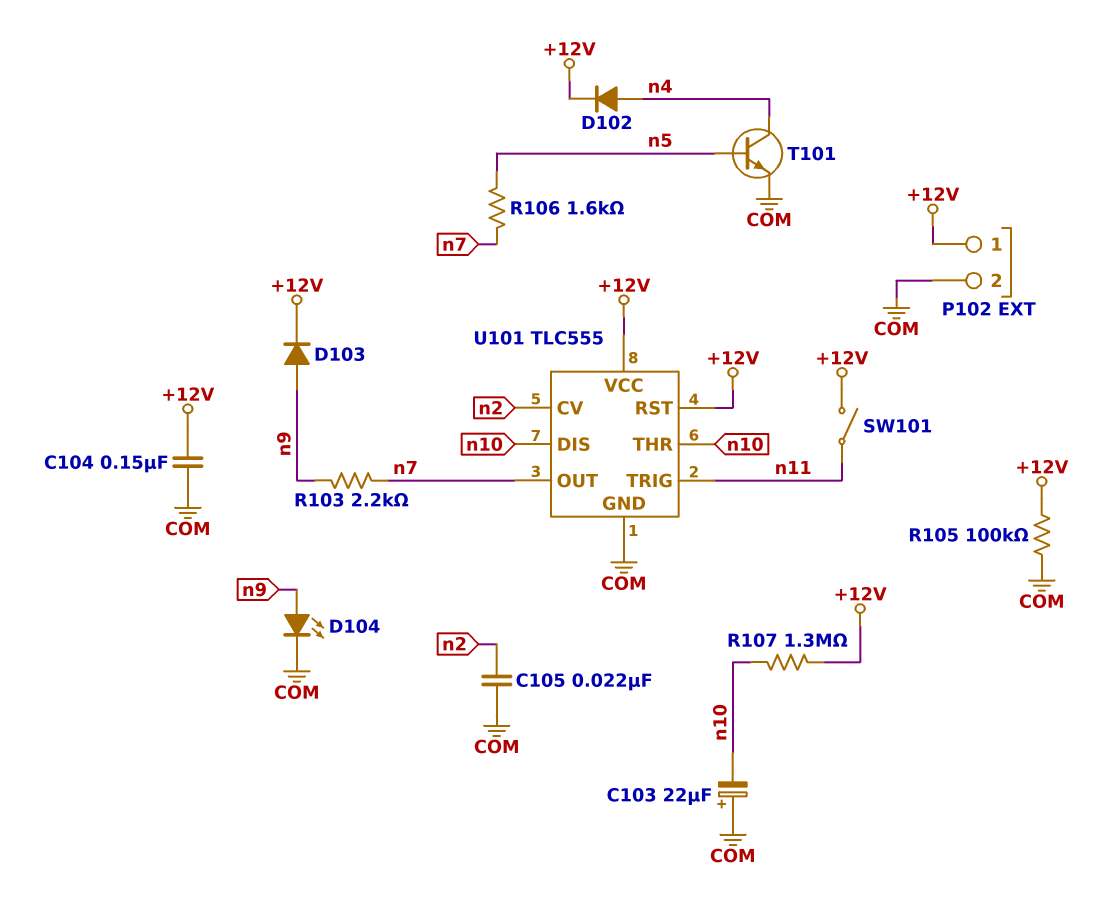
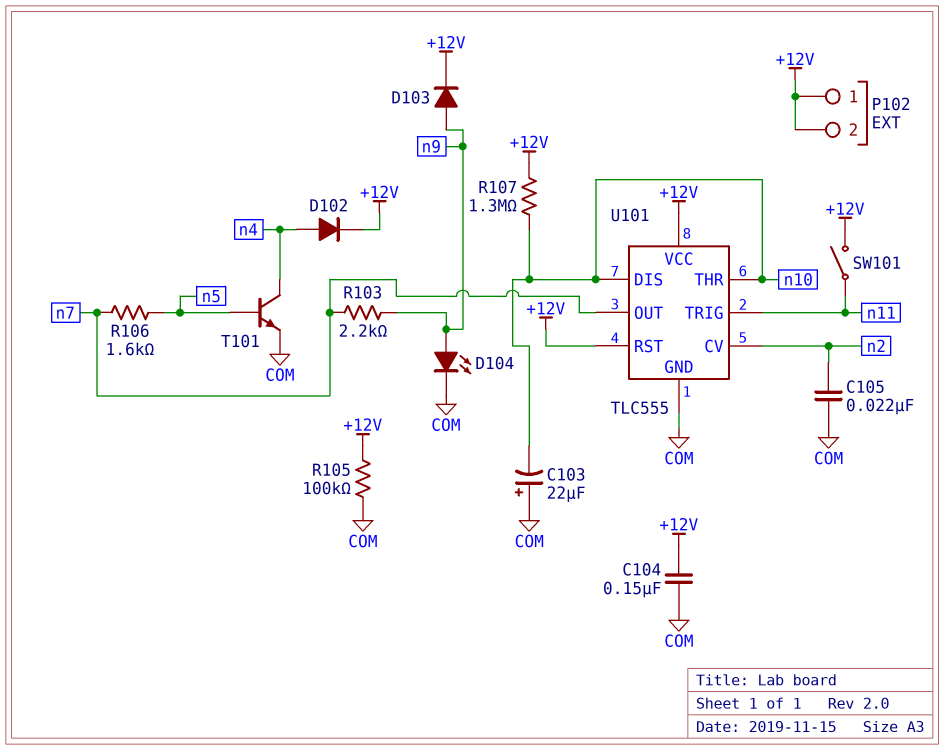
P102 pin 2: COM -> +12V

